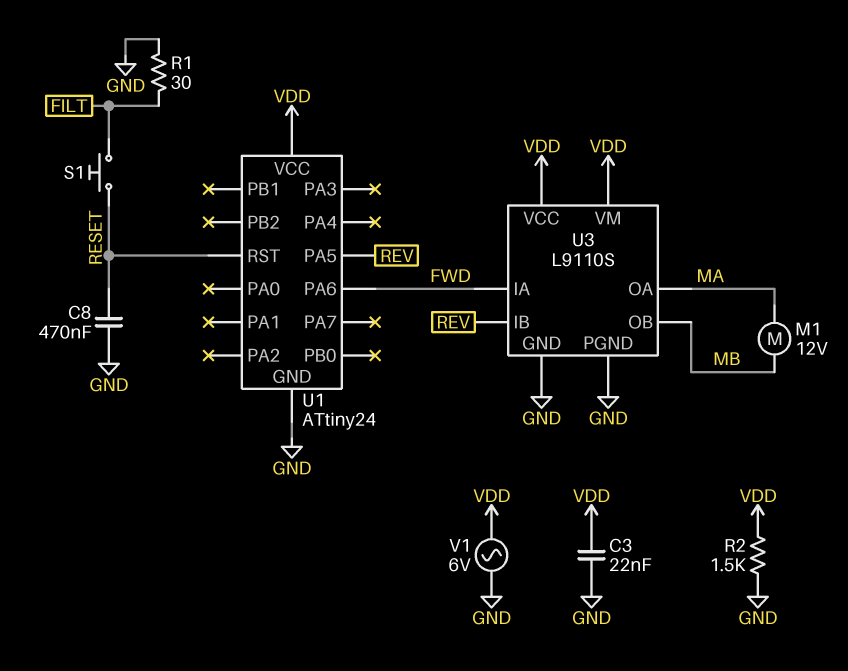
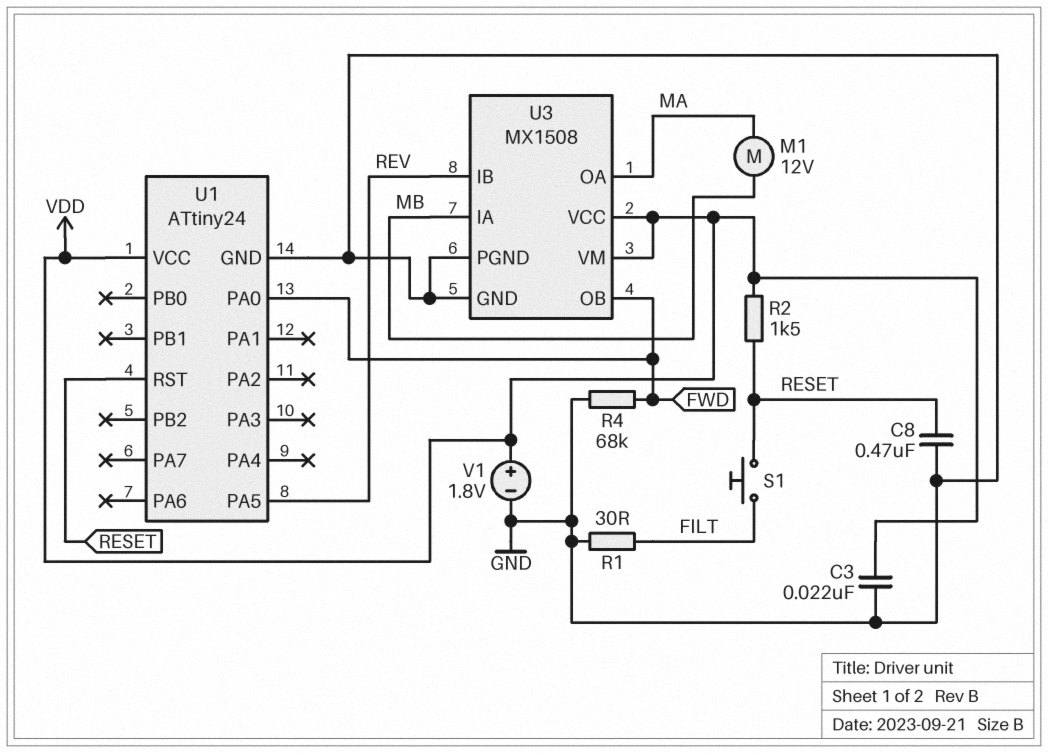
R2: 1.5k (GND, VDD) -> 1.5k (RESET, VDD)
R4: none -> 68k (FWD, GND)
U1 pin PA0: none -> FWD
U1 pin PA6: FWD -> none
U3: L9110S -> MX1508
U3 pin IA: FWD -> MB
U3 pin OB: MB -> FWD
V1: AC 6V (GND, VDD) -> 1.8V (plus VDD, minus GND)

